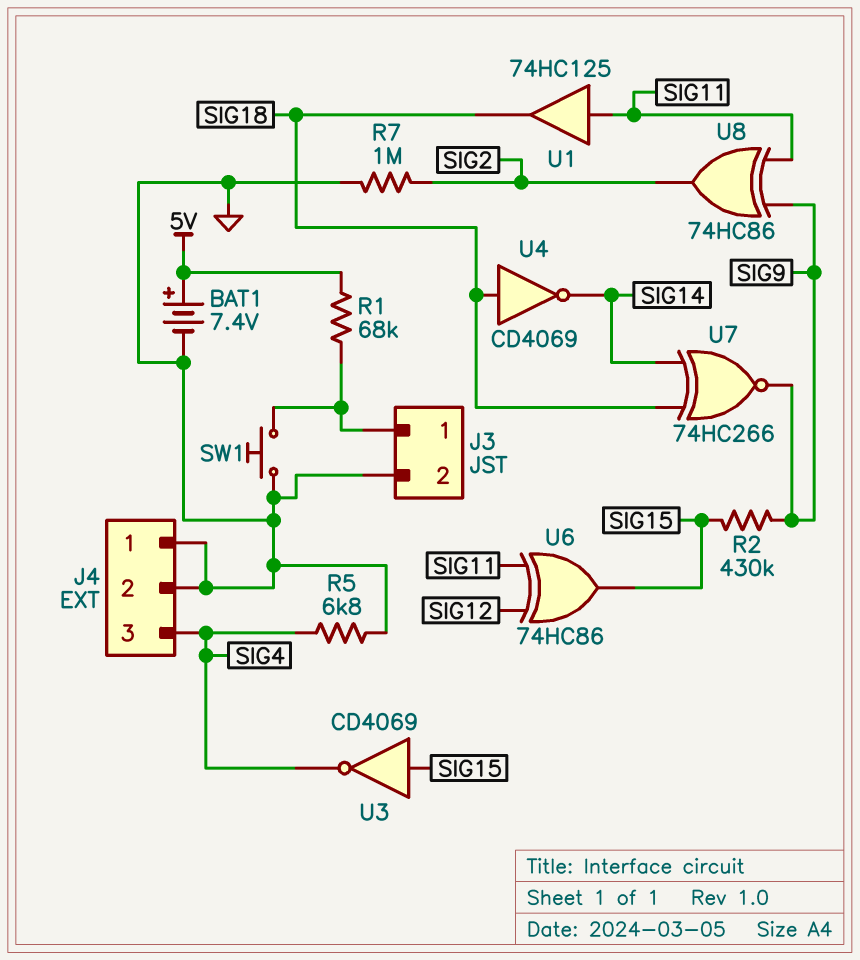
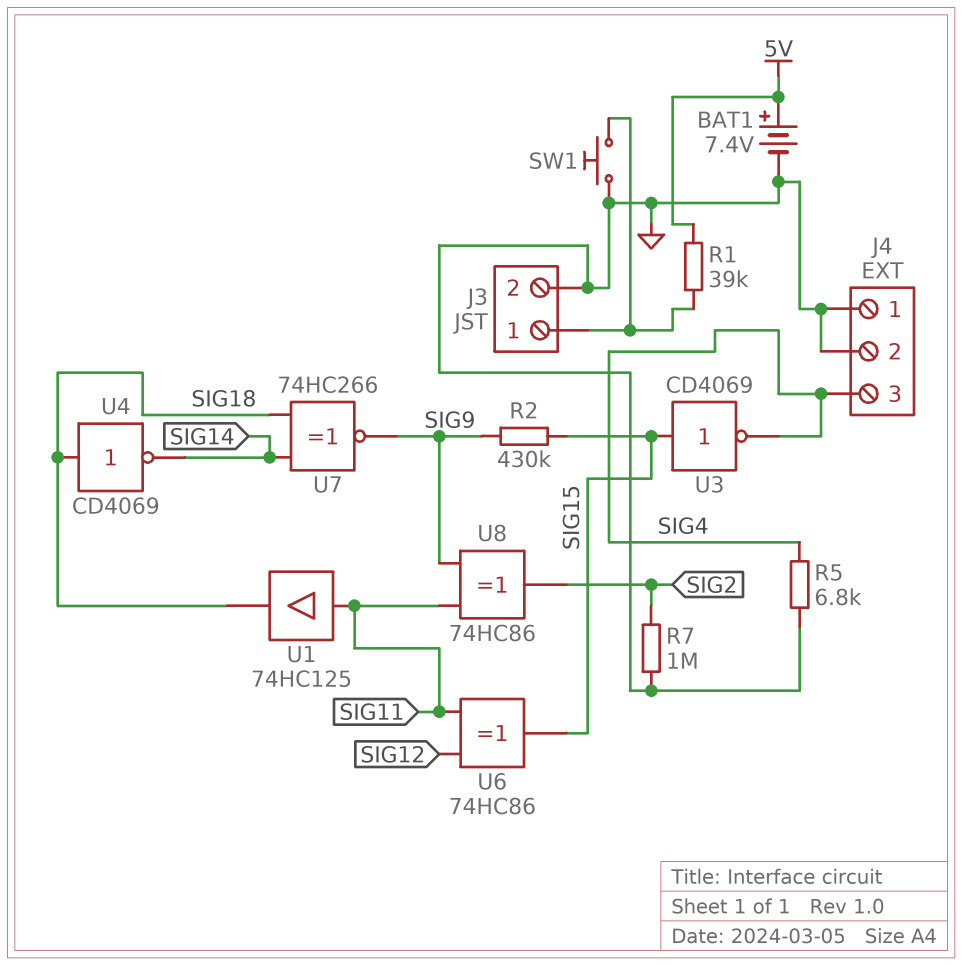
R1: 68k (5V, J3/1) -> 39k (5V, J3/1)

